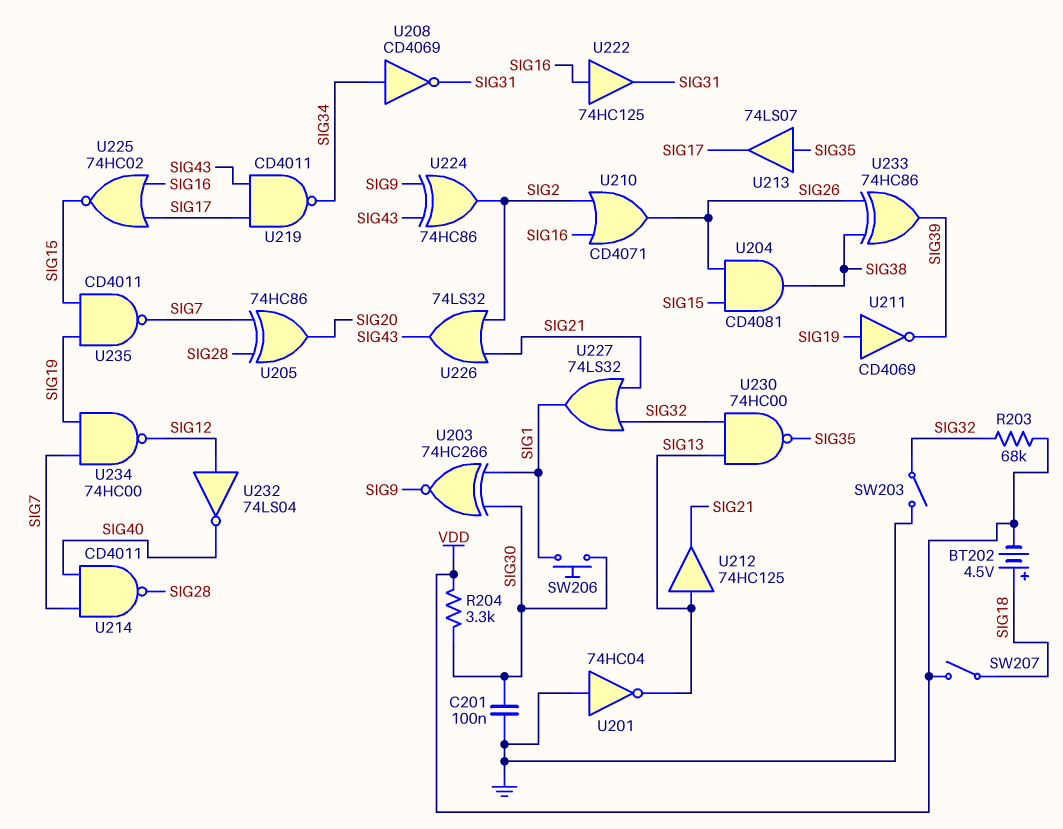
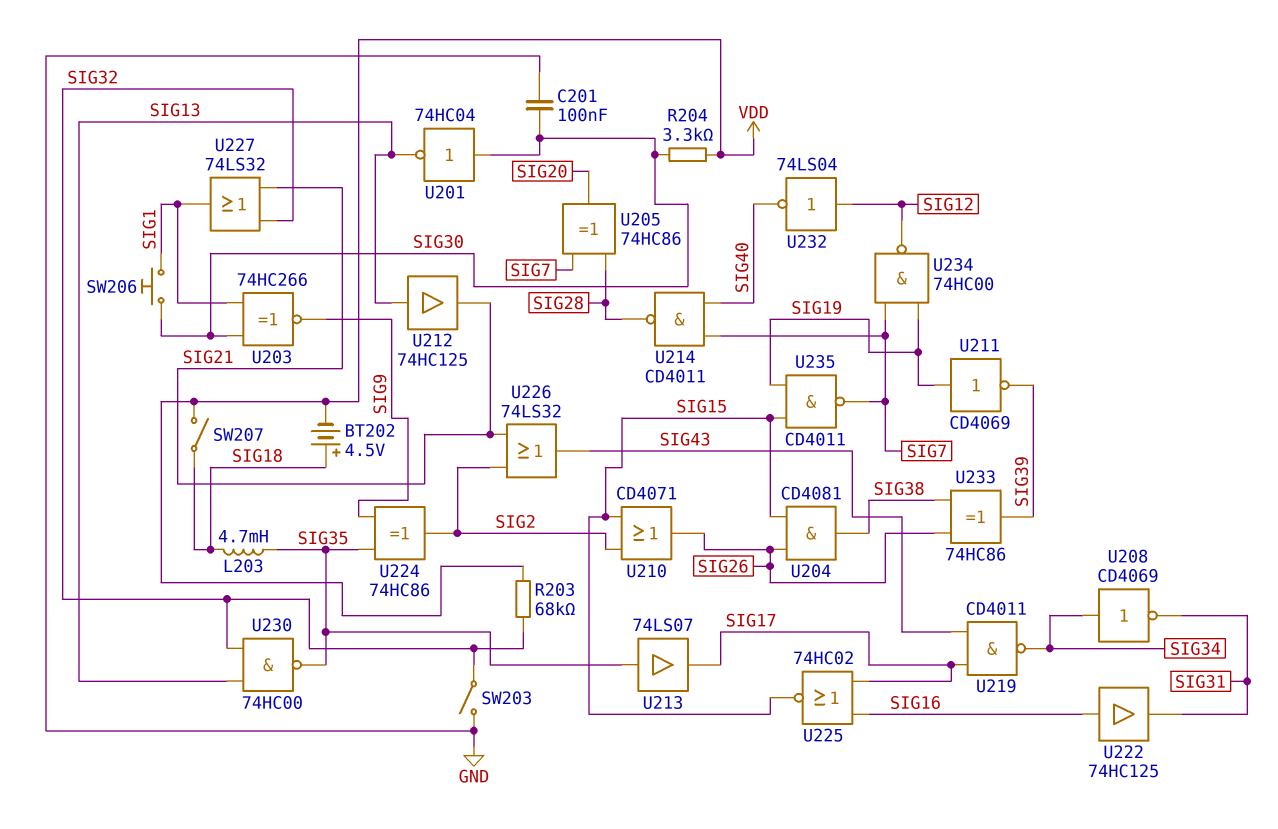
L203: none -> 4.7mH (SIG18, SIG35)
U201: NOT 74HC04 (in GND, out SIG13) -> NOT 74HC04 (in SIG30, out SIG13)
U210: OR CD4071 (in SIG2, in SIG16, out SIG26) -> OR CD4071 (in SIG2, in SIG15, out SIG26)
U224: XOR 74HC86 (in SIG9, in SIG43, out SIG2) -> XOR 74HC86 (in SIG9, in SIG35, out SIG2)

